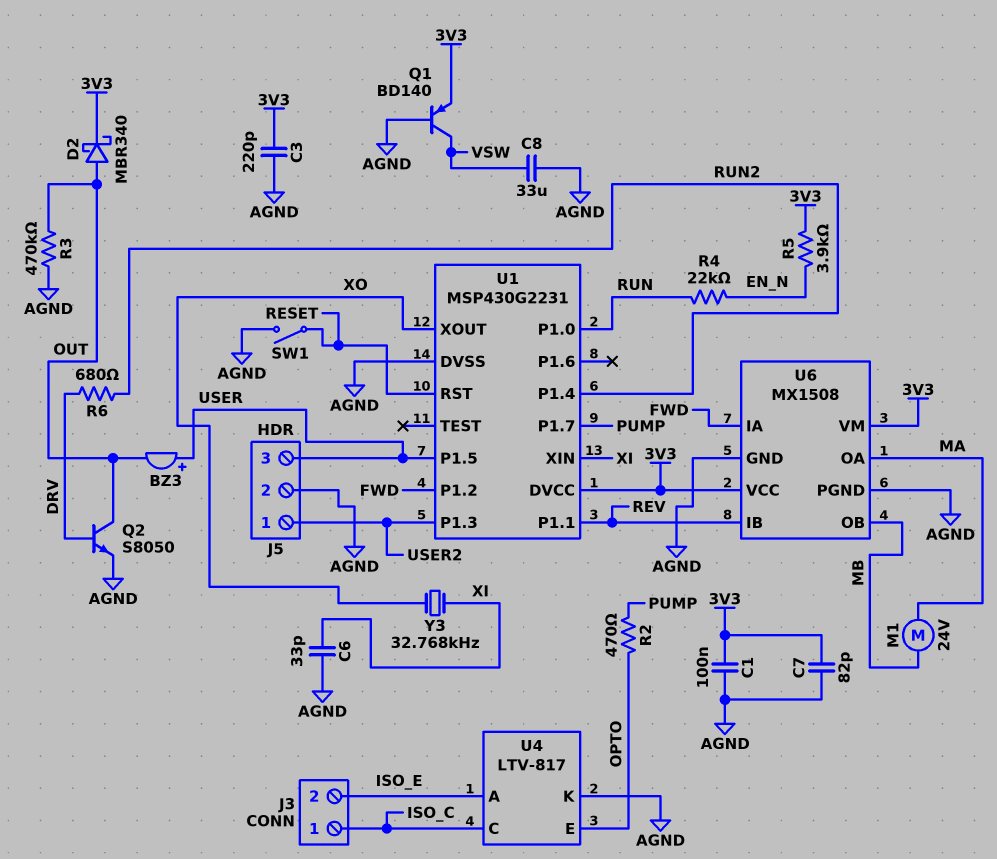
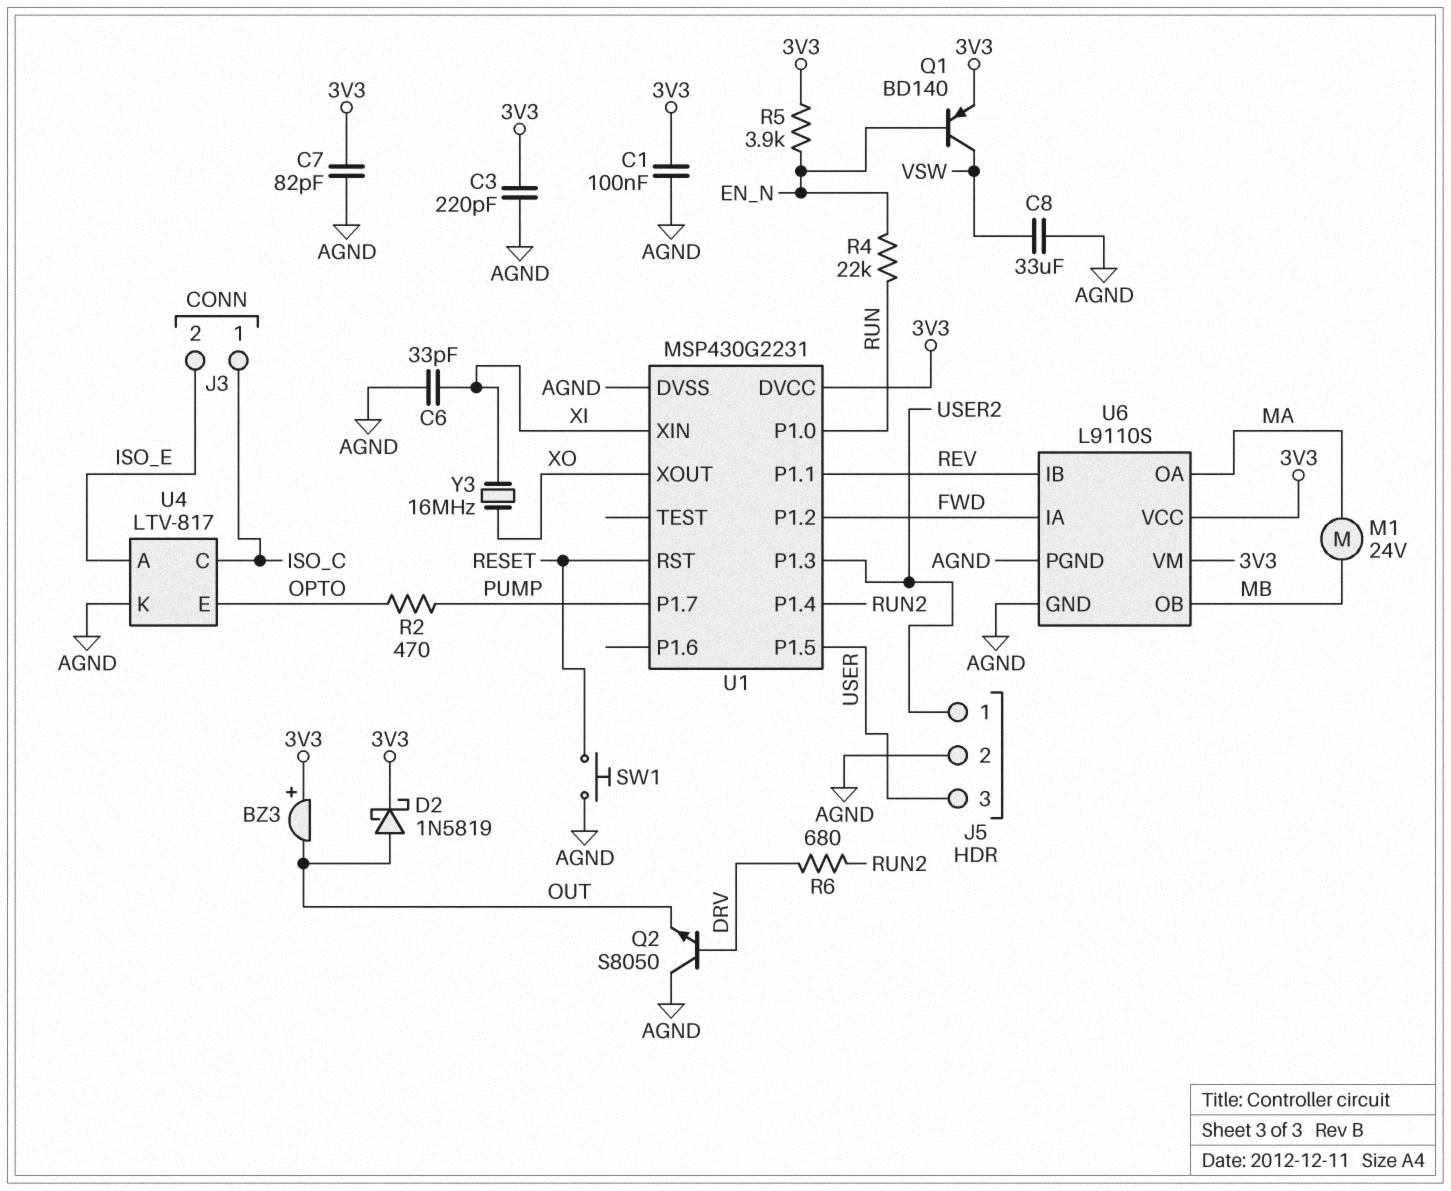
BZ3: buzzer (plus USER, minus OUT) -> buzzer (plus 3V3, minus OUT)
D2: schottky MBR340 (A OUT, K 3V3) -> schottky 1N5819 (A OUT, K 3V3)
Q1: PNP BD140 (B AGND, C VSW, E 3V3) -> PNP BD140 (B EN_N, C VSW, E 3V3)
Q2: NPN S8050 (B DRV, C OUT, E AGND) -> NPN S8050 (B DRV, C AGND, E OUT)
R3: 470k (AGND, OUT) -> none
SW1: switch (AGND, RESET) -> button (AGND, RESET)
U6: MX1508 -> L9110S
Y3: 32.768kHz (XI, XO) -> 16MHz (XI, XO)

